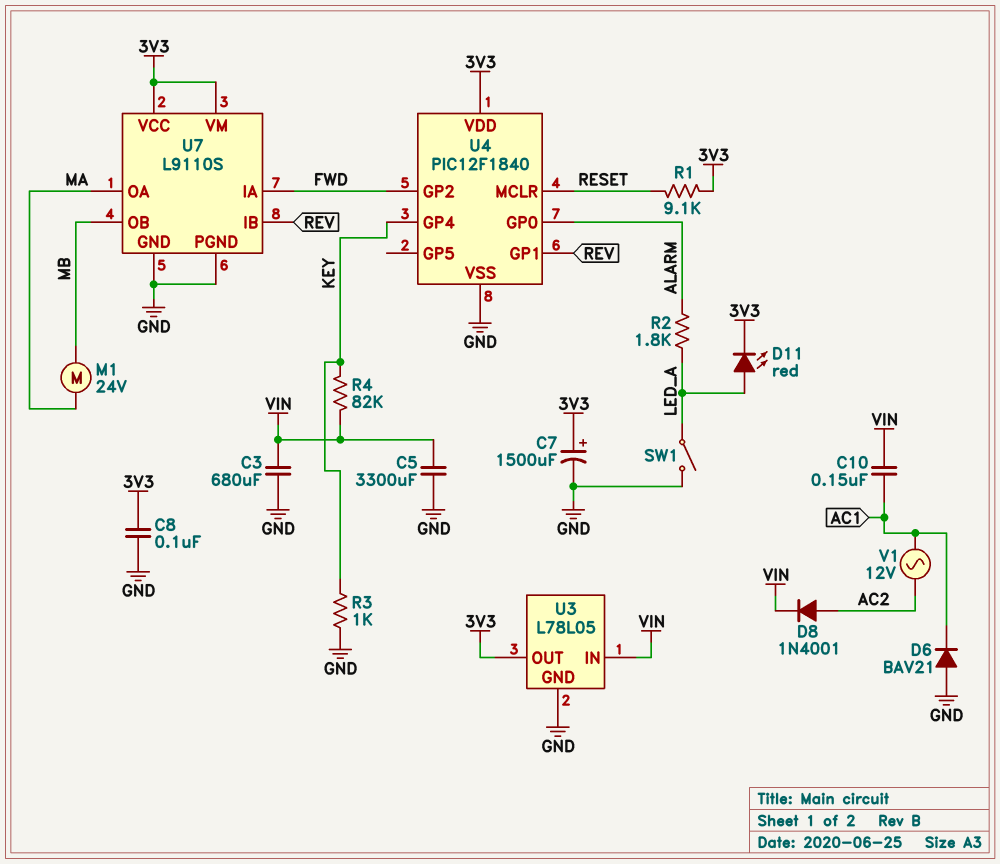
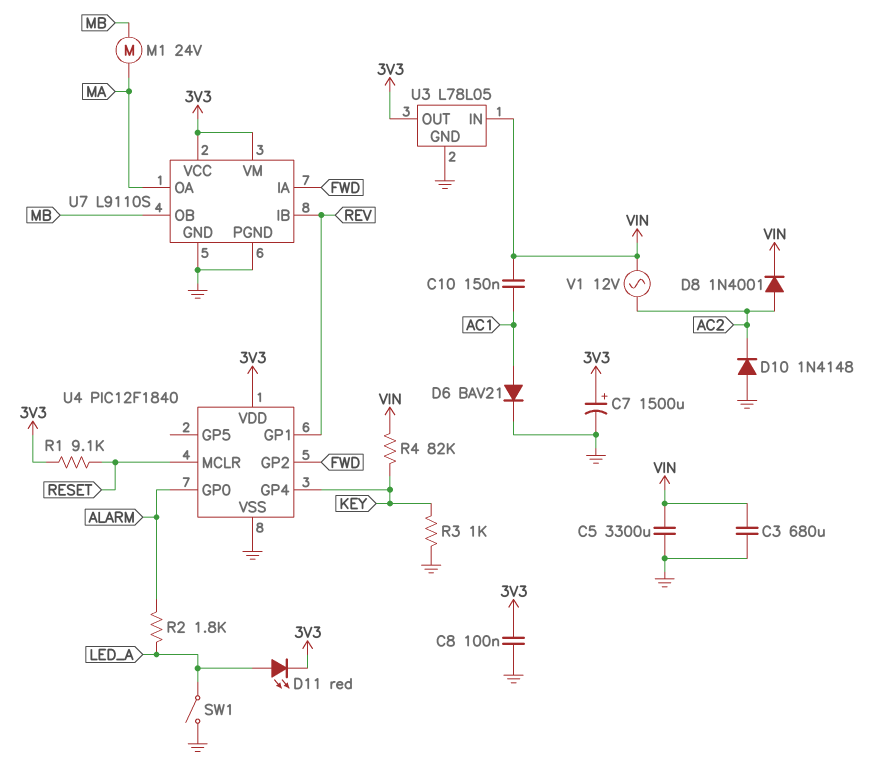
D6: diode BAV21 (A GND, K AC1) -> diode BAV21 (A AC1, K GND)
D10: none -> diode 1N4148 (A GND, K AC2)
V1: AC 12V (AC1, AC2) -> AC 12V (AC2, VIN)

